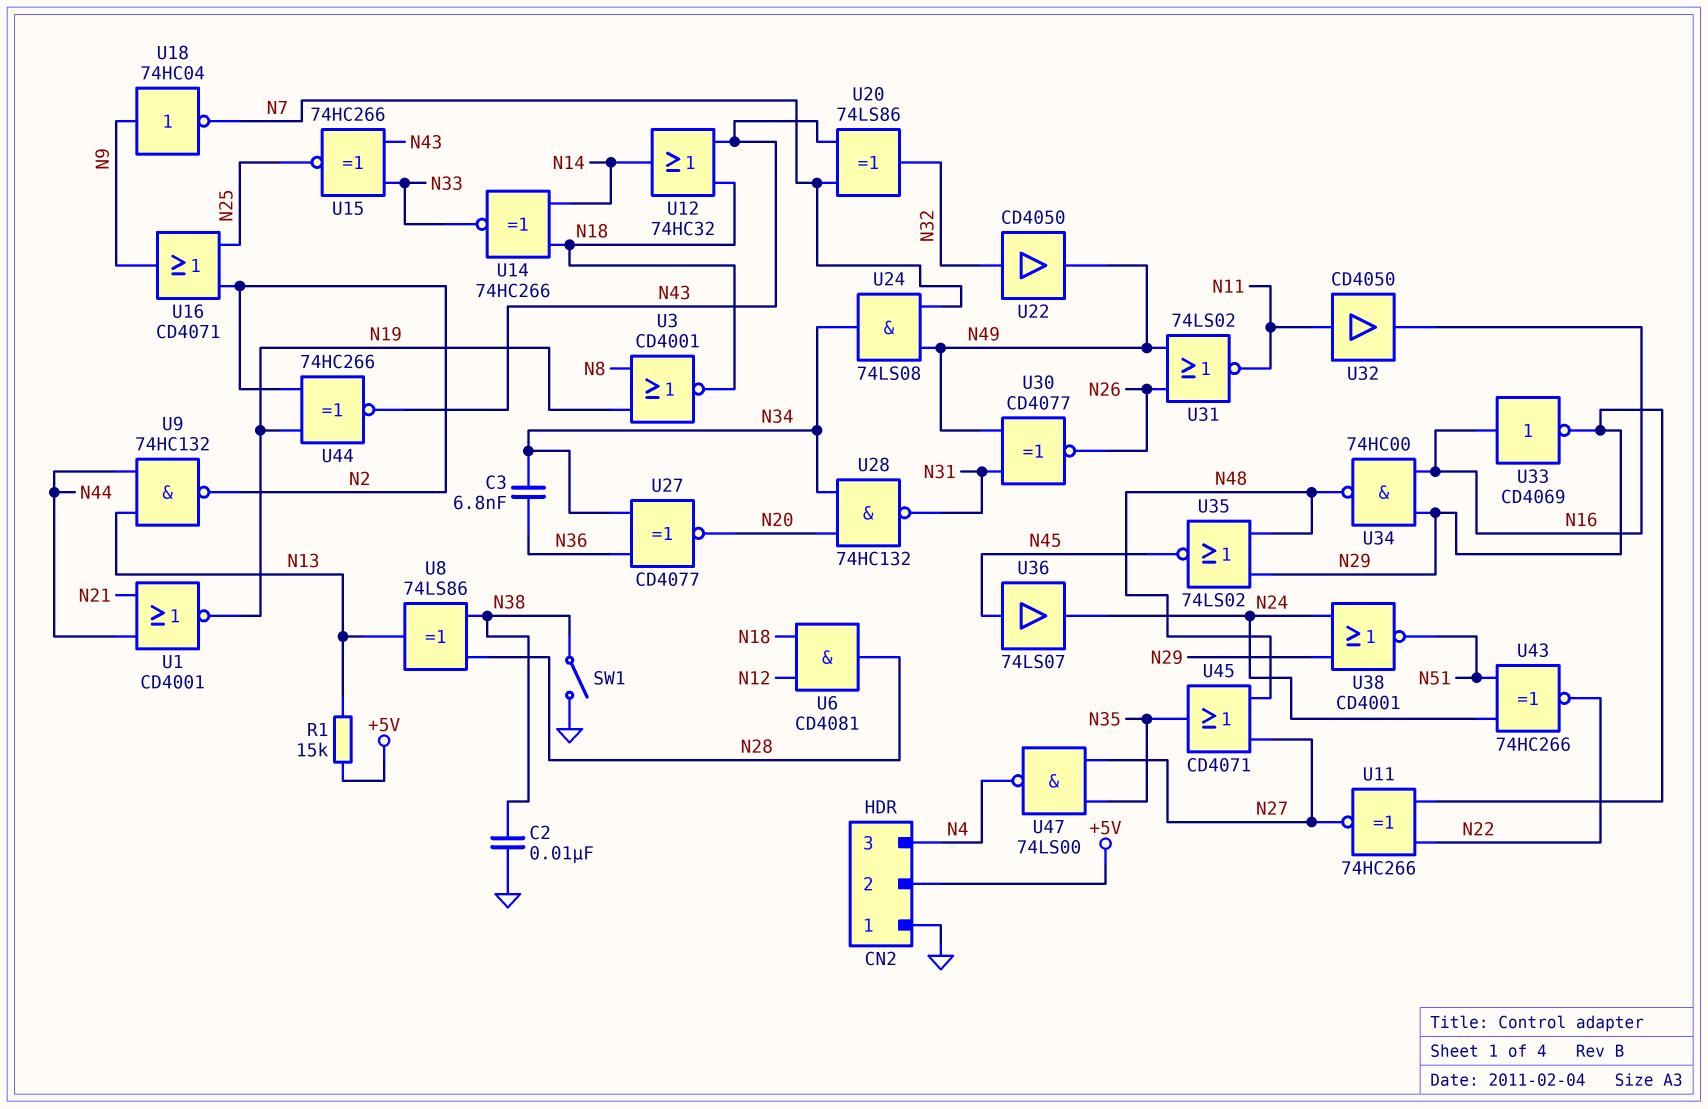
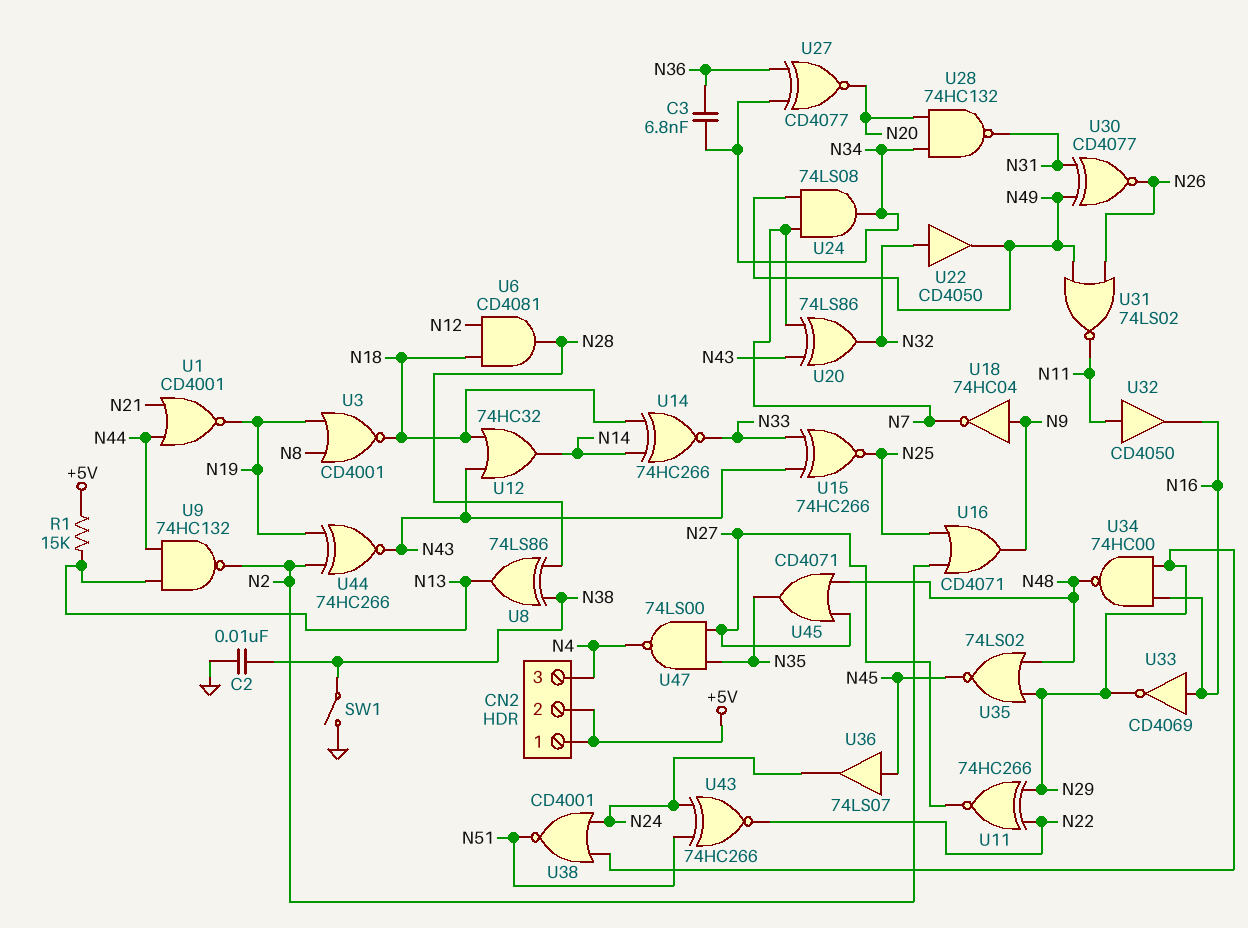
CN2 pin 1: GND -> +5V

